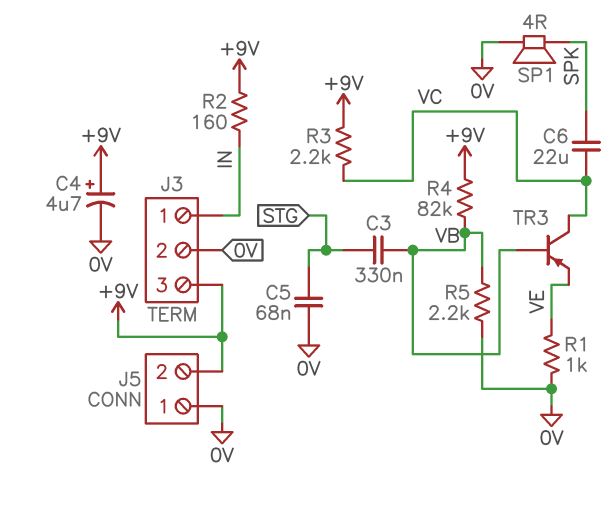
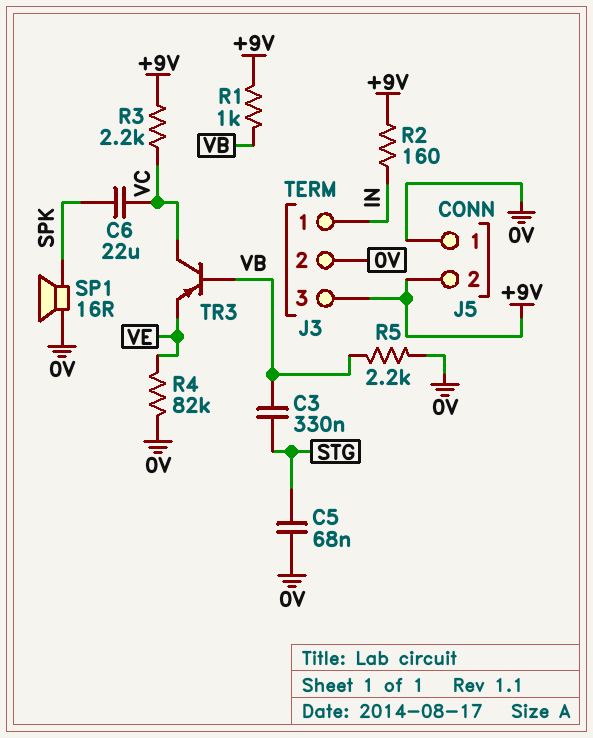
C4: 4.7uF (plus +9V, minus 0V) -> none
R1: 1k (0V, VE) -> 1k (+9V, VB)
R4: 82k (+9V, VB) -> 82k (0V, VE)
SP1: speaker 4R (0V, SPK) -> speaker 16R (0V, SPK)

